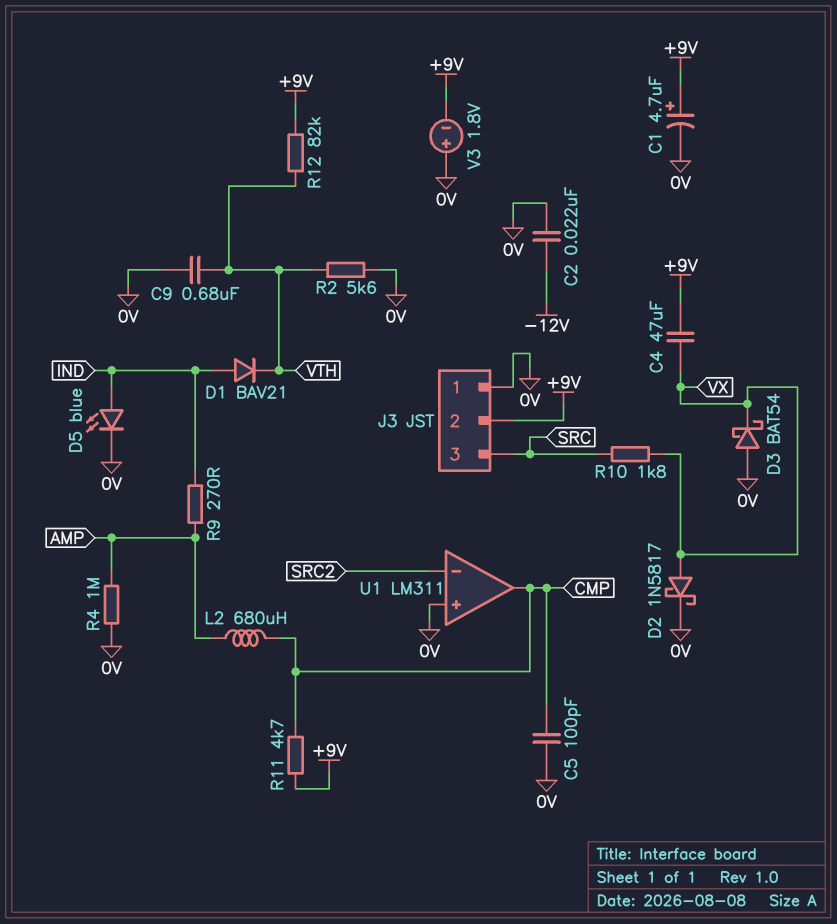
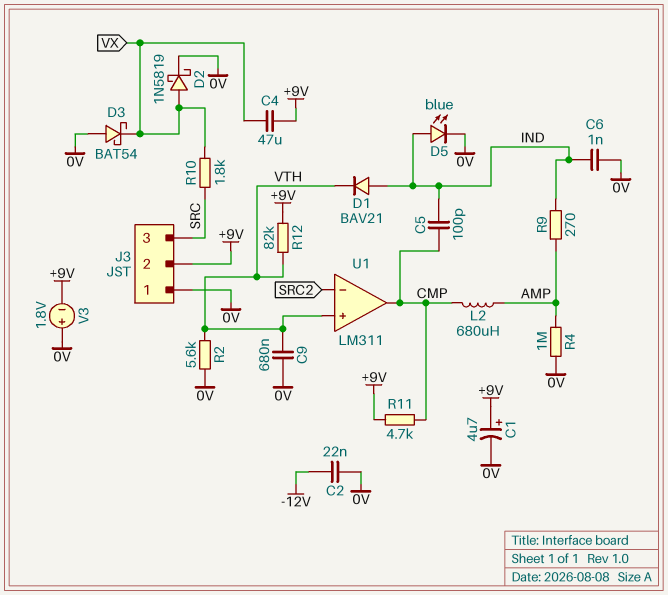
C5: 100pF (0V, CMP) -> 100pF (CMP, IND)
C6: none -> 1nF (0V, IND)
D2: schottky 1N5817 (A VX, K 0V) -> schottky 1N5819 (A VX, K 0V)
U1 pin in+: 0V -> VTH

